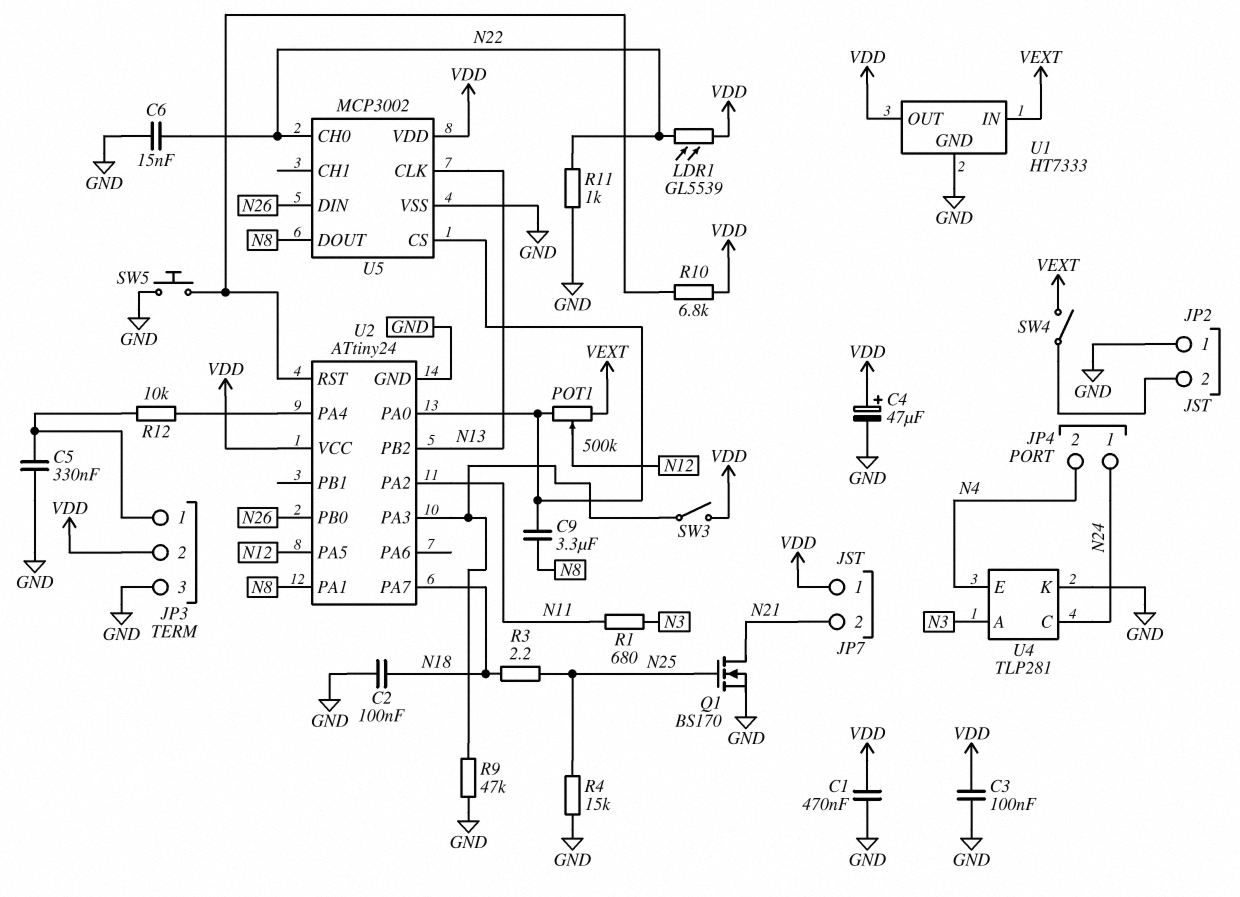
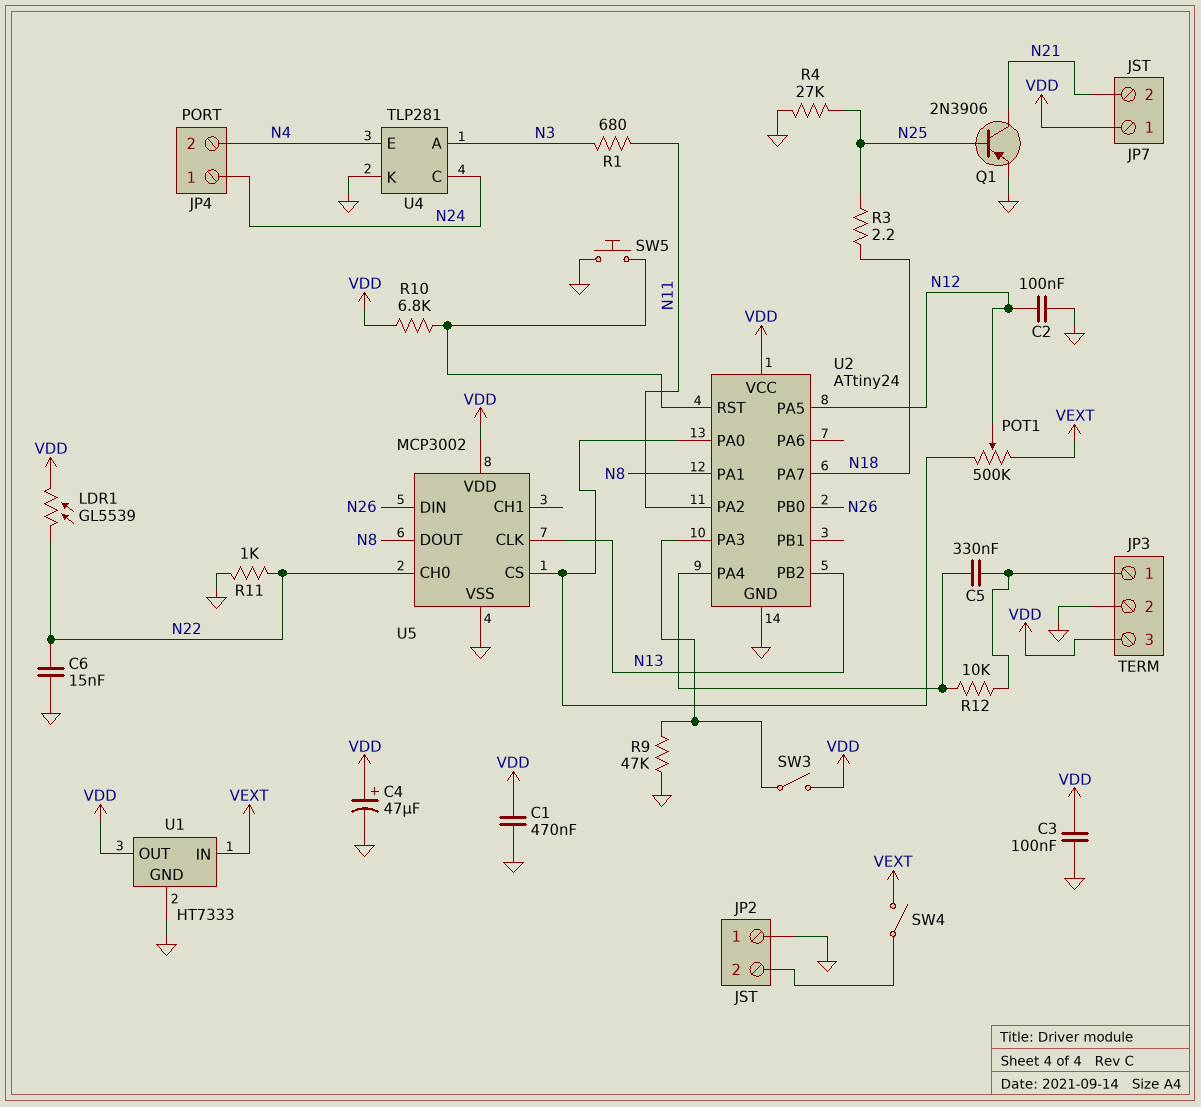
C2: 100nF (GND, N18) -> 100nF (GND, N12)
C5: 330nF (GND, JP3/1) -> 330nF (JP3/1, U2/PA4)
C9: 3.3uF (N8, U2/PA0) -> none
JP3 pin 2: VDD -> GND
JP3 pin 3: GND -> VDD
Q1: NMOS BS170 (G N25, D N21, S GND) -> PNP 2N3906 (B N25, C N21, E GND)
R4: 15k (GND, N25) -> 27k (GND, N25)

